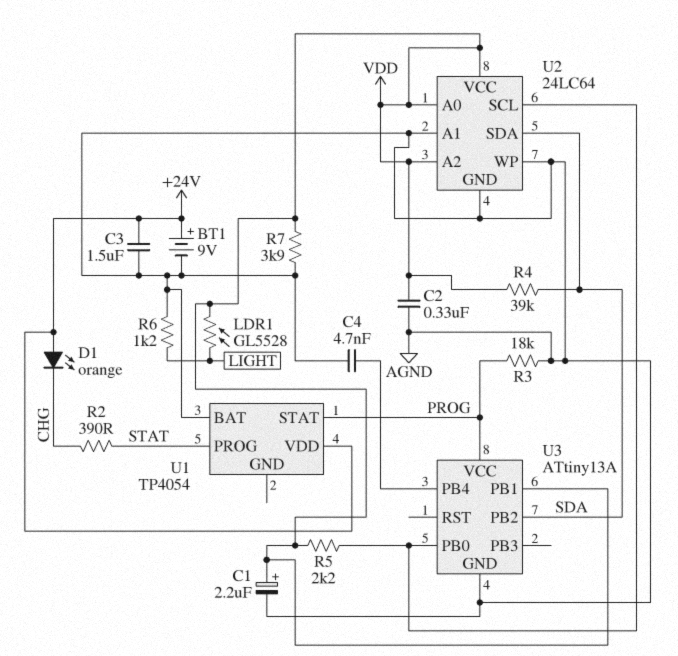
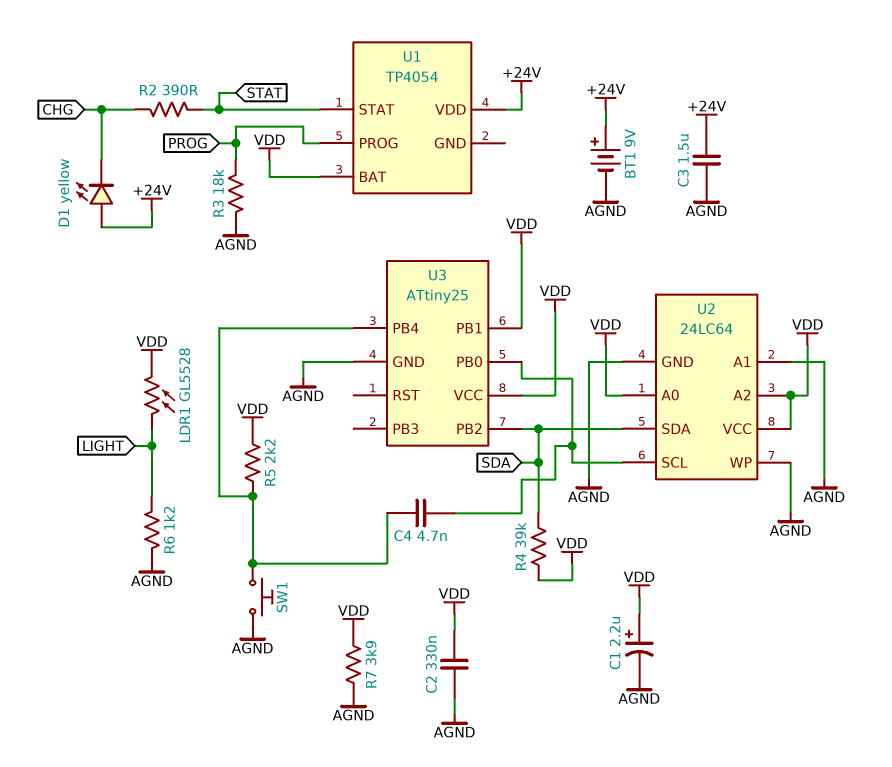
C4: 4.7nF (AGND, U3/PB4) -> 4.7nF (U2/SCL, U3/PB4)
D1: LED orange (A +24V, K CHG) -> LED yellow (A +24V, K CHG)
R5: 2.2k (U2/SCL, VDD) -> 2.2k (U3/PB4, VDD)
SW1: none -> button (AGND, U3/PB4)
U1 pin BAT: AGND -> VDD
U1 pin PROG: STAT -> PROG
U1 pin STAT: PROG -> STAT
U3: ATtiny13A -> ATtiny25
U3 pin VCC: PROG -> VDD

